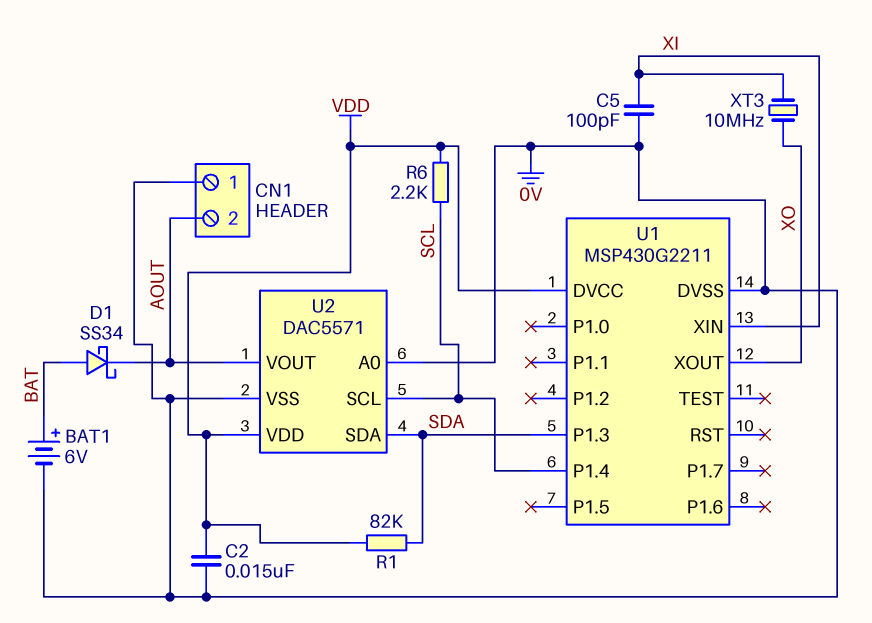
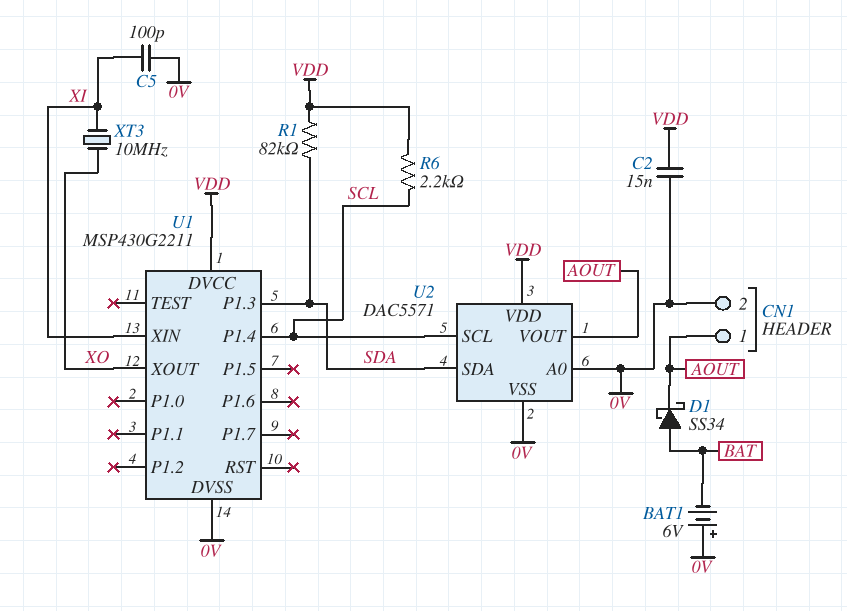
BAT1: 6V (plus BAT, minus 0V) -> 6V (plus 0V, minus BAT)
CN1 pin 1: 0V -> AOUT
CN1 pin 2: AOUT -> 0V

